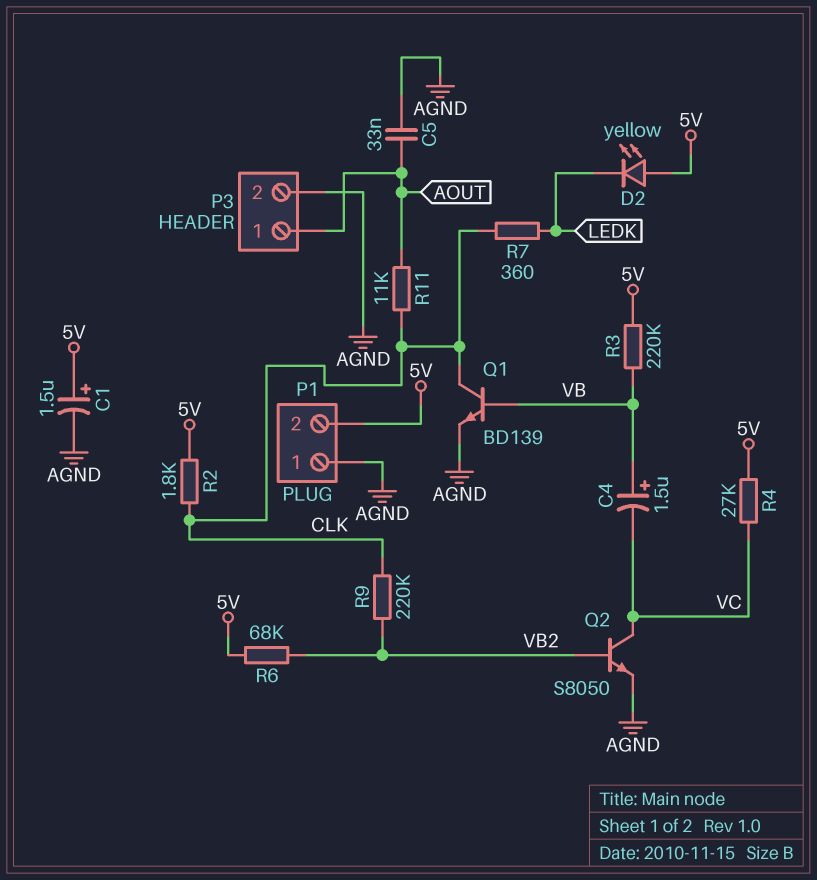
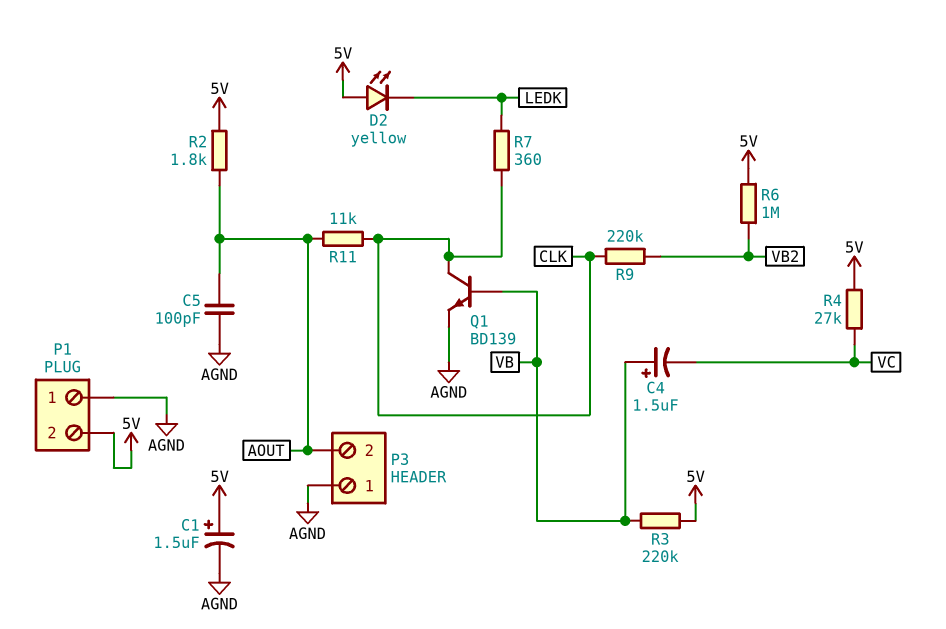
C5: 33nF (AGND, AOUT) -> 100pF (AGND, AOUT)
P3 pin 1: AOUT -> AGND
P3 pin 2: AGND -> AOUT
Q2: NPN S8050 (B VB2, C VC, E AGND) -> none
R2: 1.8k (5V, CLK) -> 1.8k (5V, AOUT)
R6: 68k (5V, VB2) -> 1M (5V, VB2)

